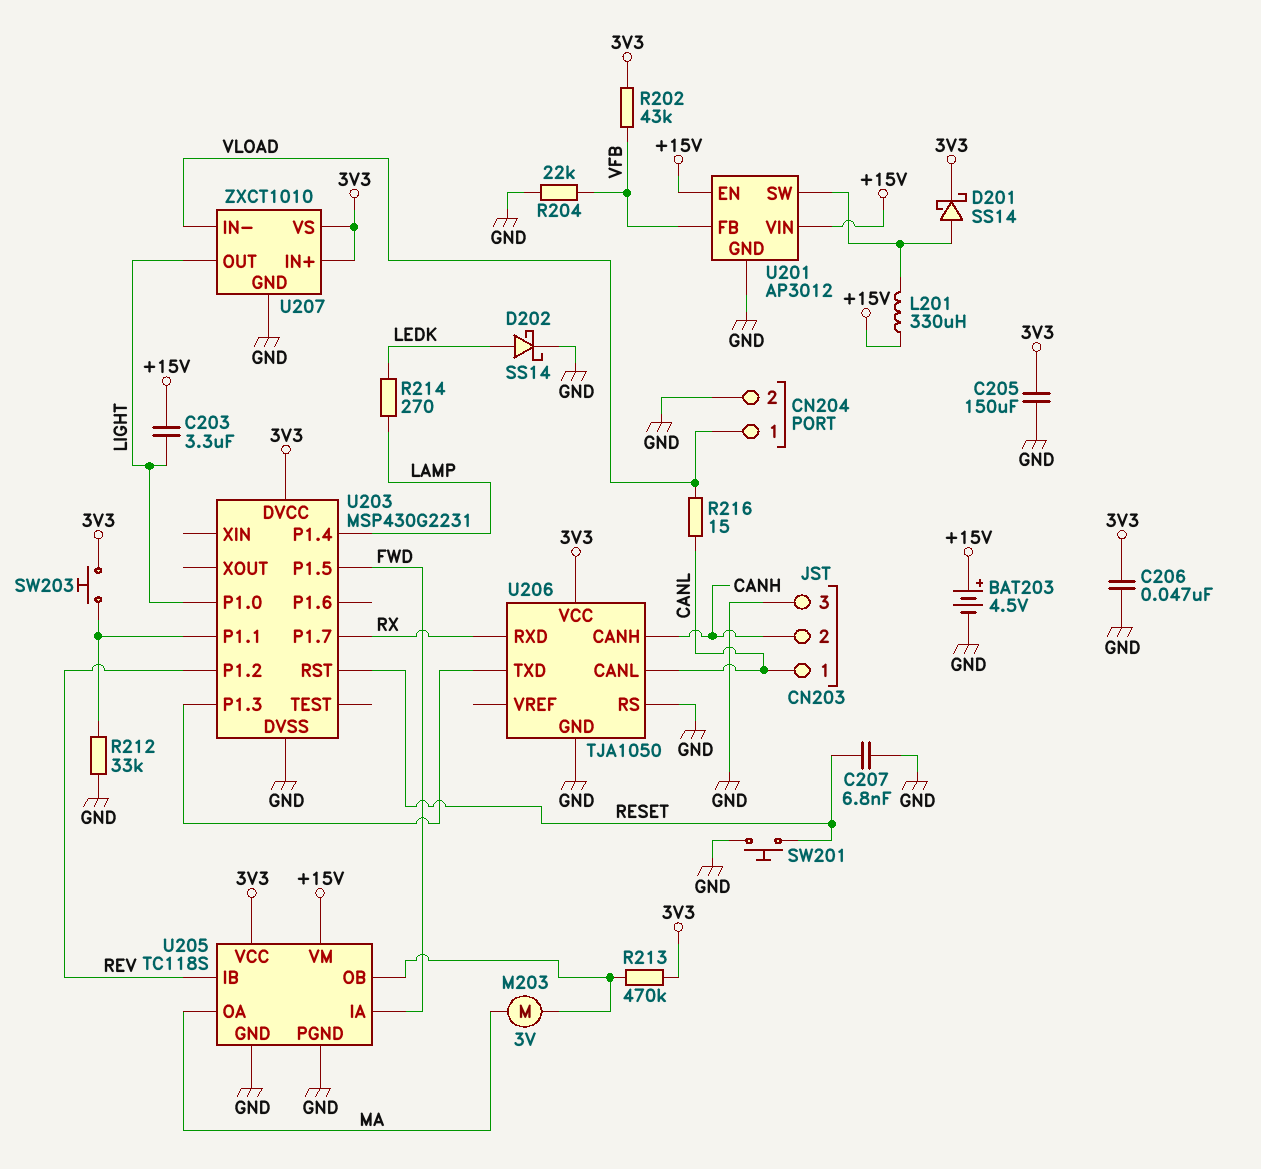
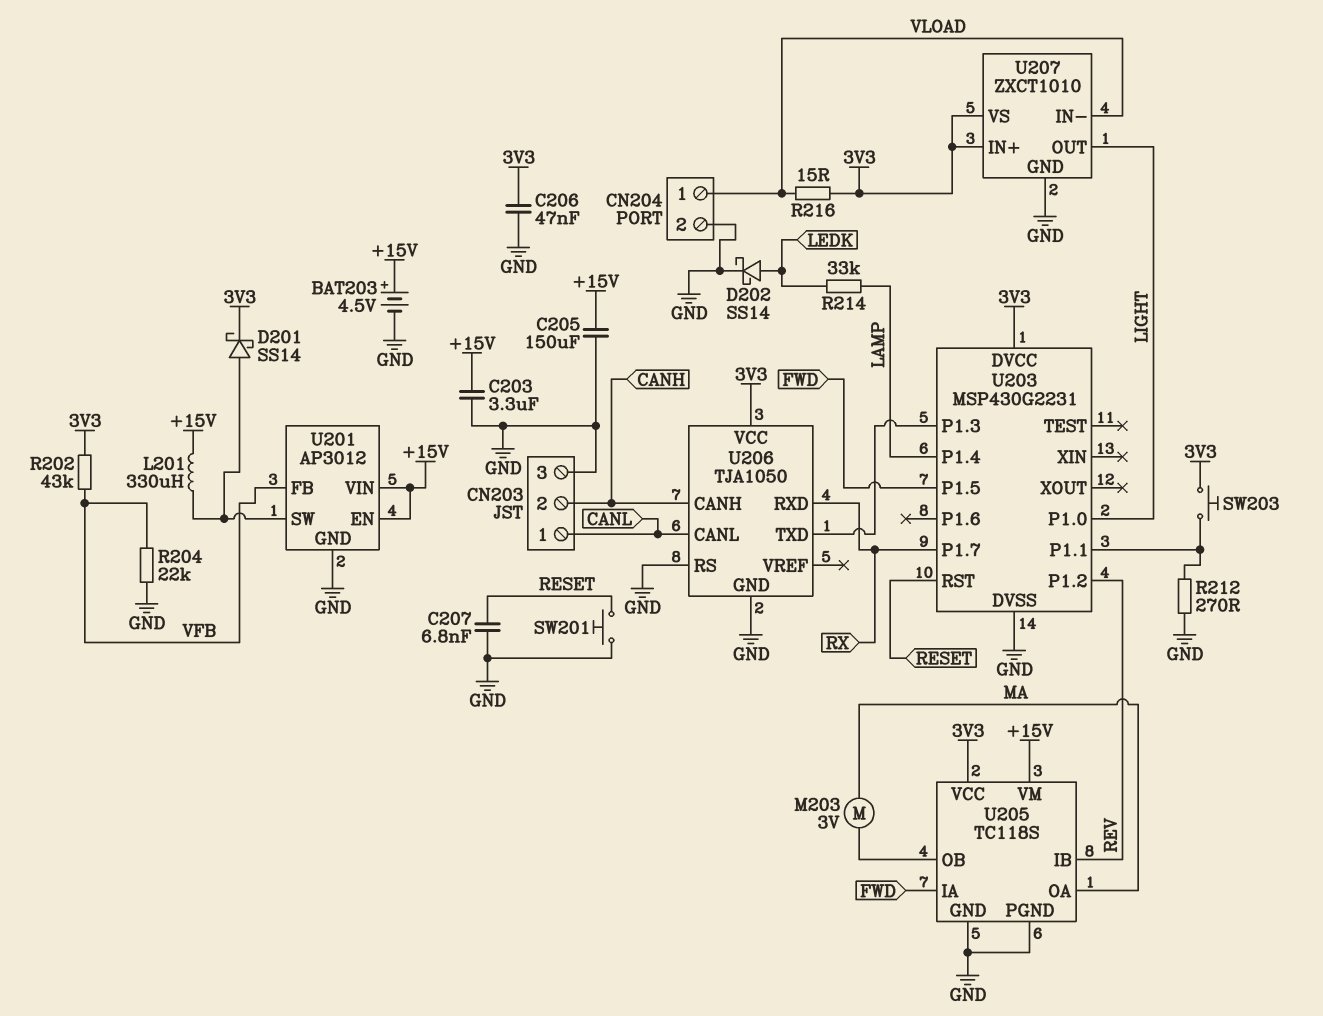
C203: 3.3uF (+15V, LIGHT) -> 3.3uF (+15V, GND)
C205: 150uF (3V3, GND) -> 150uF (+15V, GND)
R212: 33k (GND, U203/P1.1) -> 270 (GND, U203/P1.1)
R213: 470k (3V3, U205/OB) -> none
R214: 270 (LAMP, LEDK) -> 33k (LAMP, LEDK)
R216: 15 (CANL, VLOAD) -> 15 (3V3, VLOAD)

